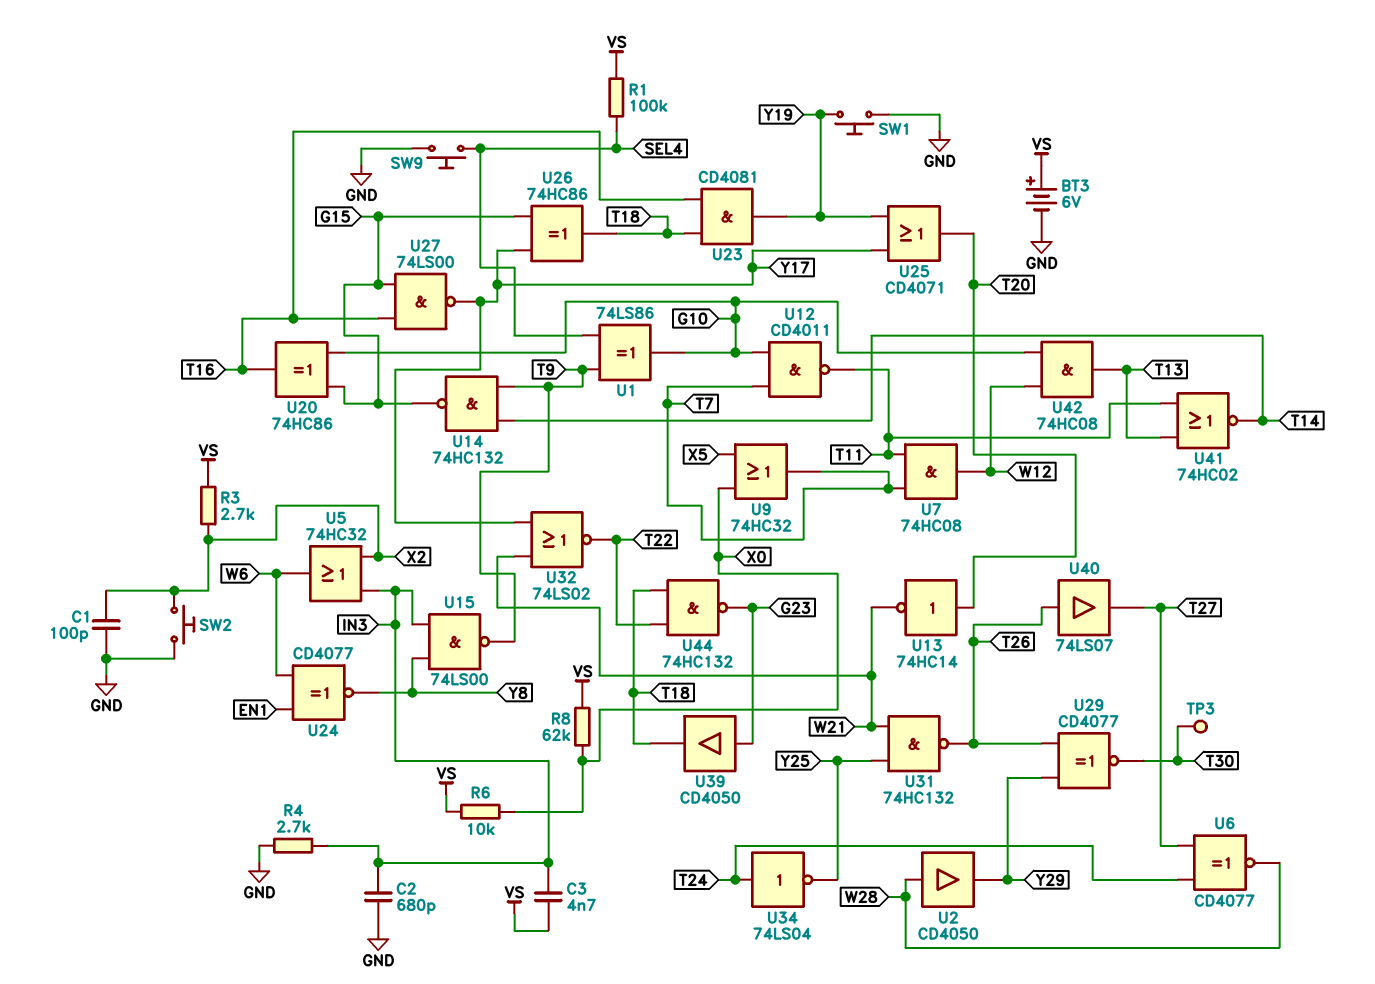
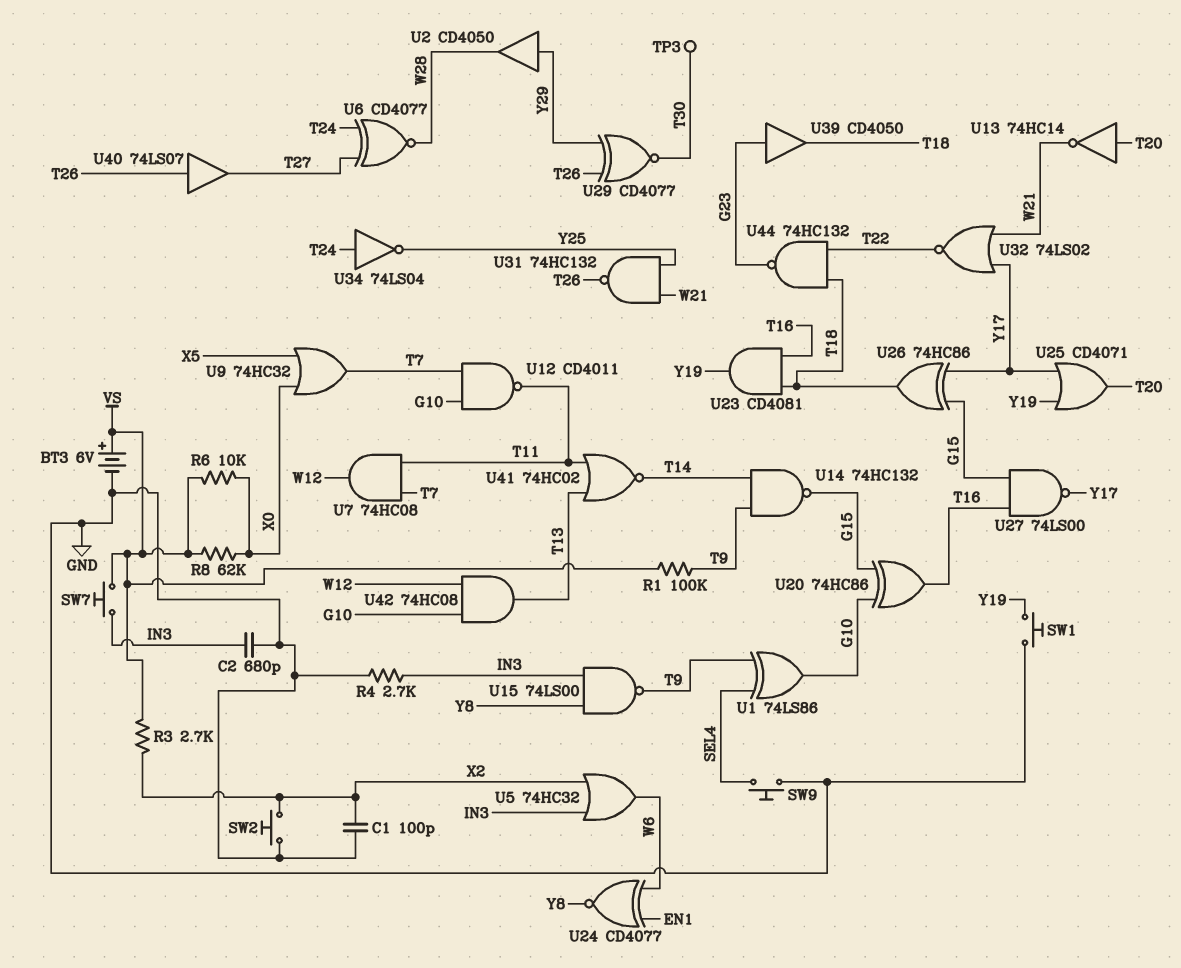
C3: 4.7nF (IN3, VS) -> none
R1: 100k (SEL4, VS) -> 100k (T9, VS)
SW7: none -> button (IN3, VS)
U2: buffer CD4050 (in W28, out Y29) -> buffer CD4050 (in Y29, out W28)

